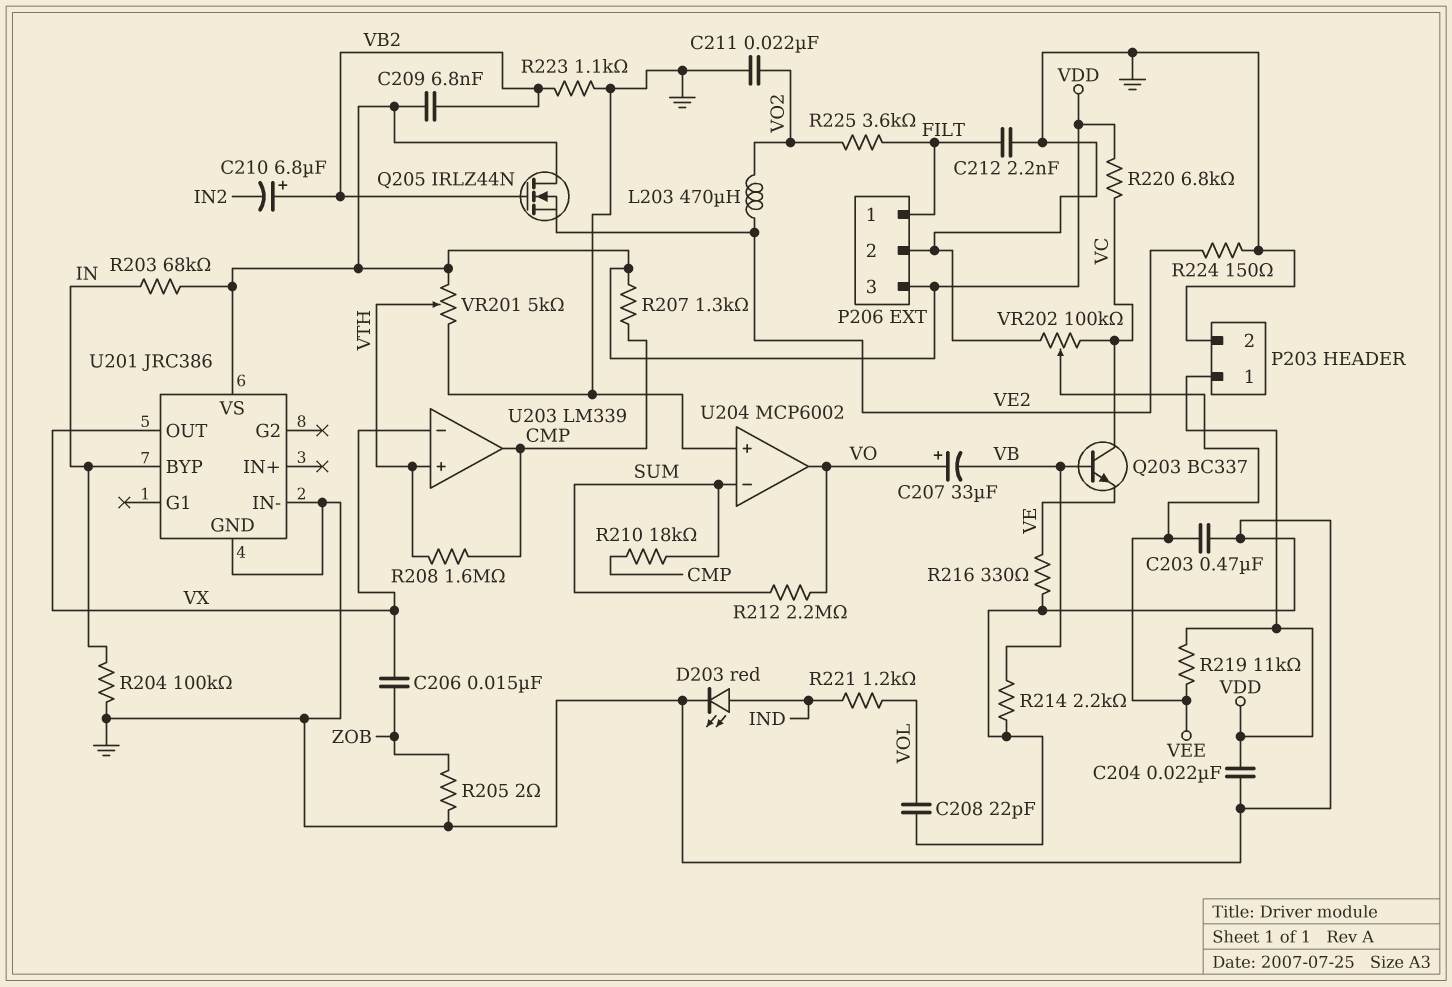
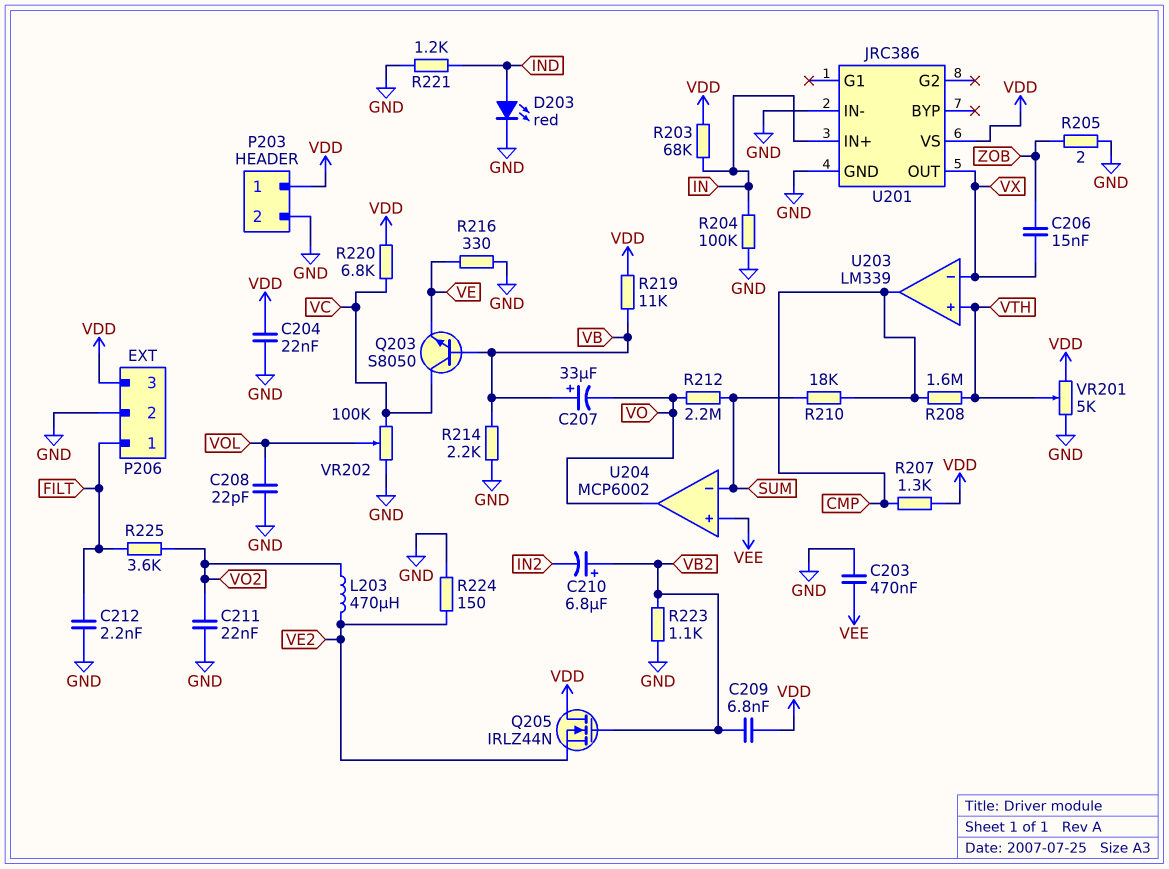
C207: 33uF (plus VO, minus VB) -> 33uF (plus VB, minus VO)
Q203: NPN BC337 (B VB, C VC, E VE) -> NPN S8050 (B VB, C VC, E VE)
R219: 11k (VDD, VEE) -> 11k (VB, VDD)
R221: 1.2k (IND, VOL) -> 1.2k (GND, IND)
U201 pin BYP: IN -> none
U201 pin IN+: none -> IN
U204 pin in+: GND -> VEE
VR202: 100k (GND, VC, wiper VEE) -> 100k (GND, VC, wiper VOL)

